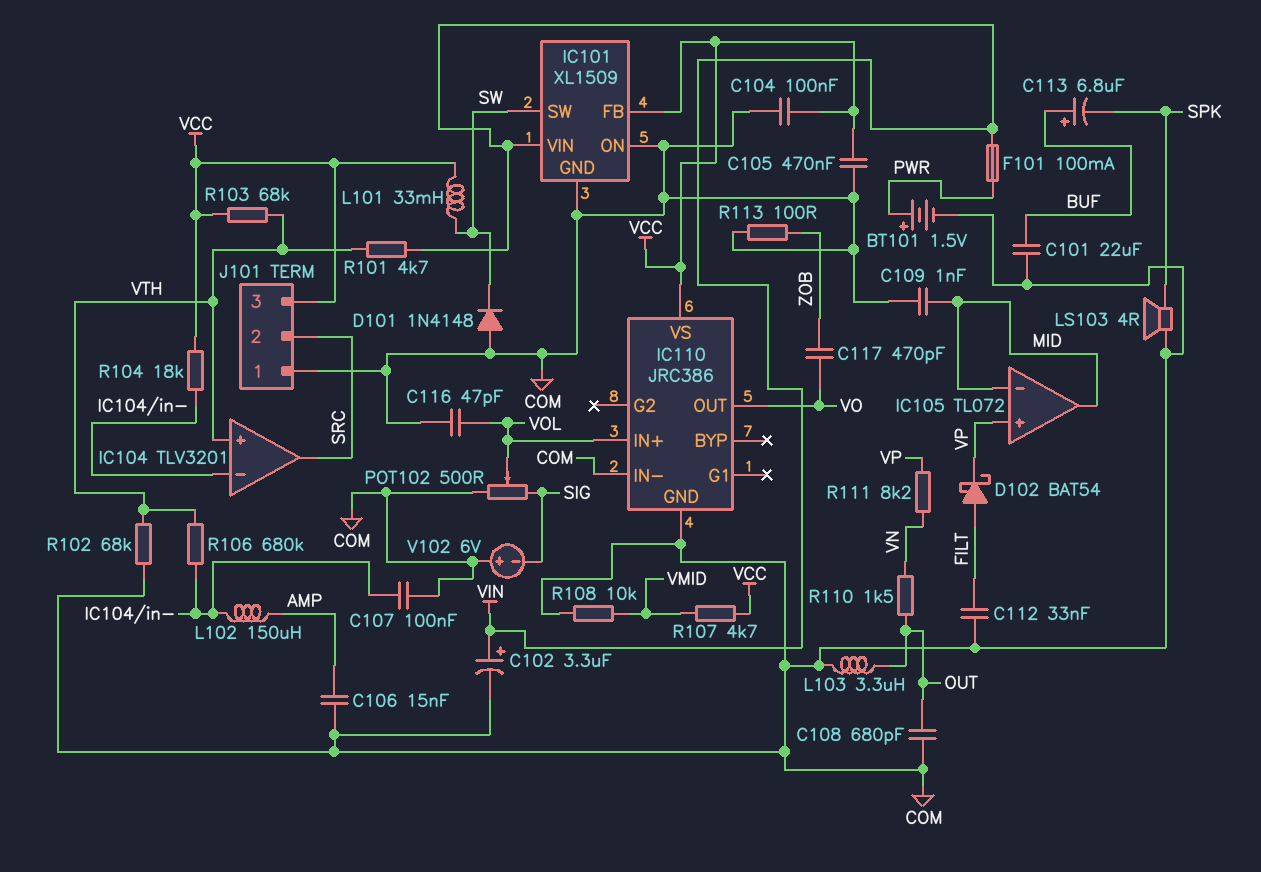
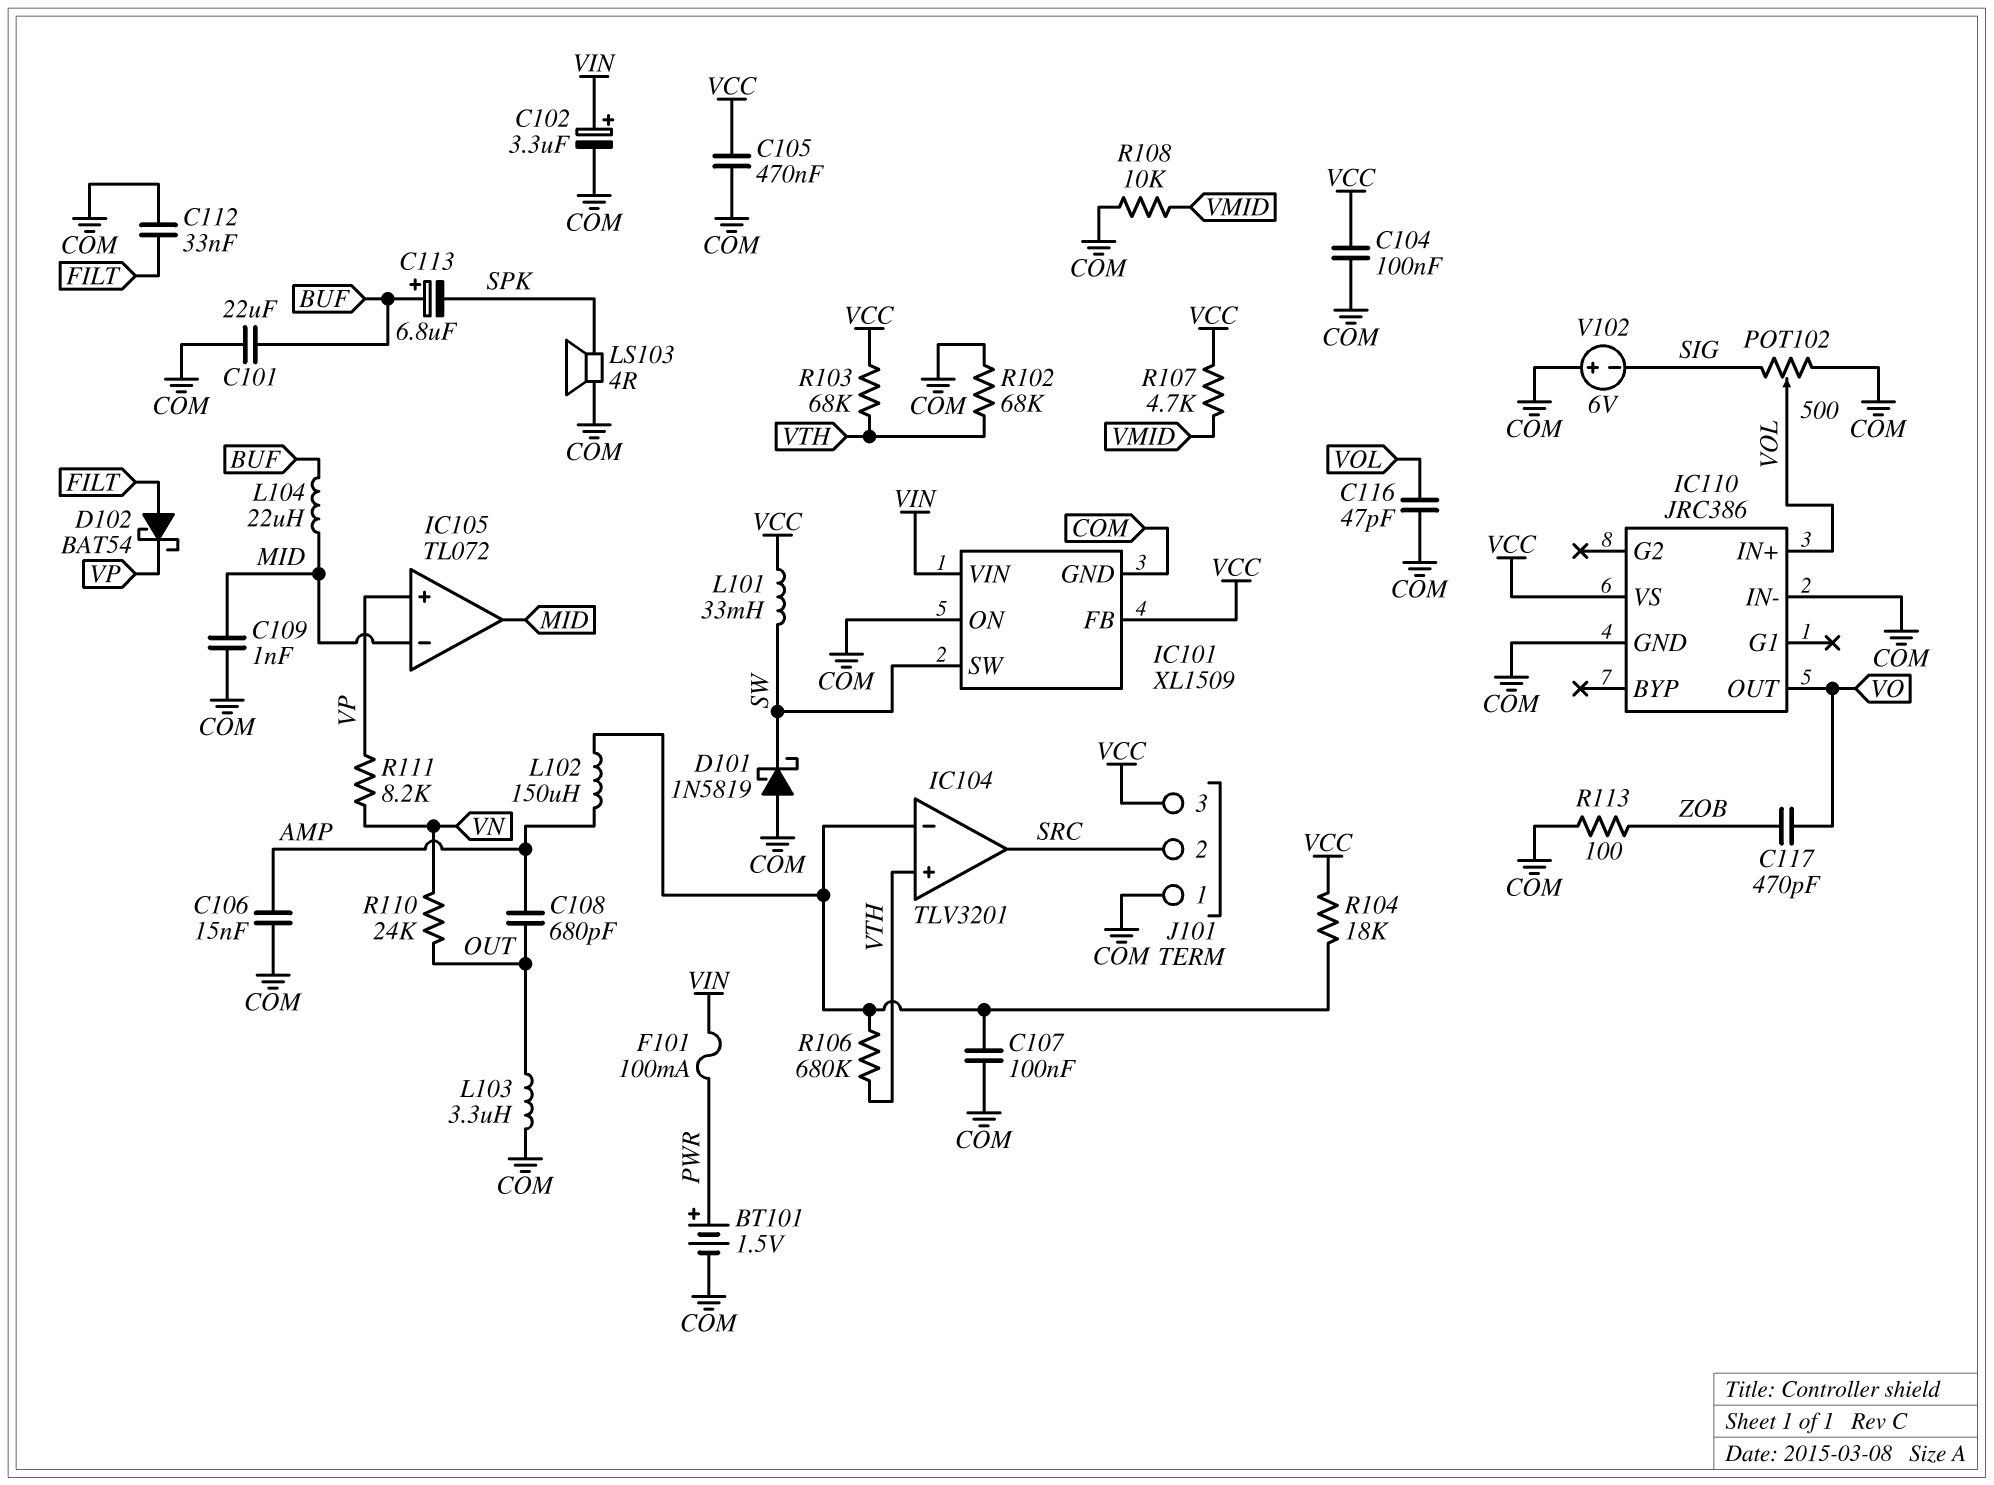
C108: 680pF (COM, OUT) -> 680pF (AMP, OUT)
D101: diode 1N4148 (A COM, K SW) -> schottky 1N5819 (A COM, K SW)
L104: none -> 22uH (BUF, MID)
R101: 4.7k (VIN, VTH) -> none
R110: 1.5k (OUT, VN) -> 24k (OUT, VN)

